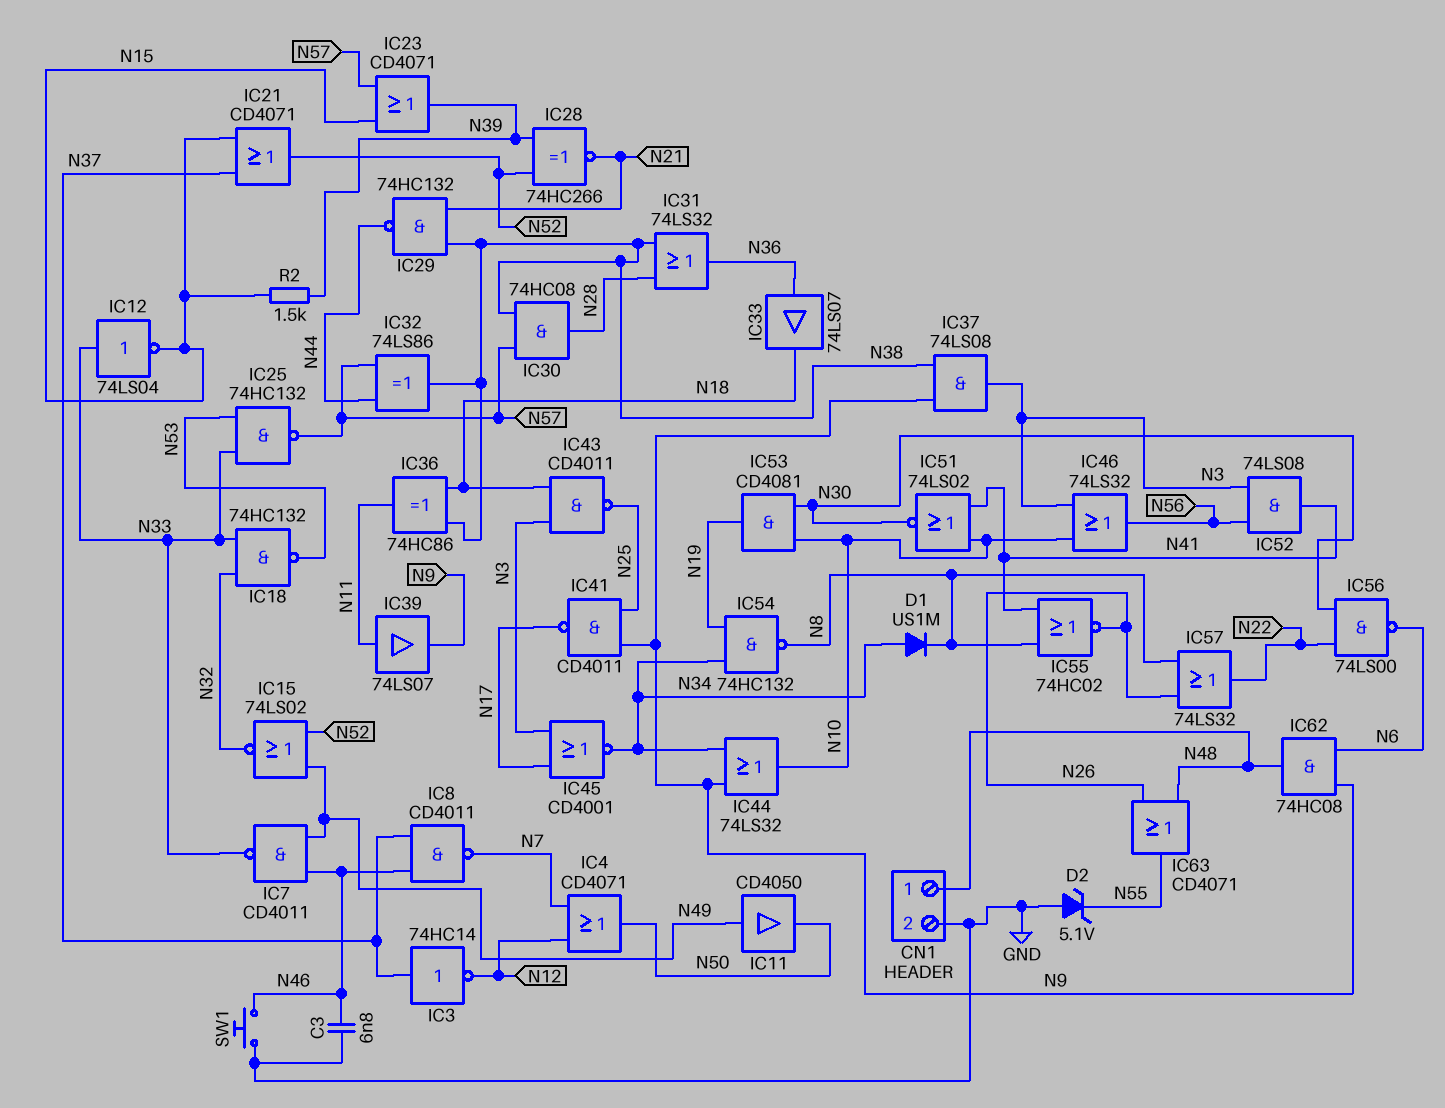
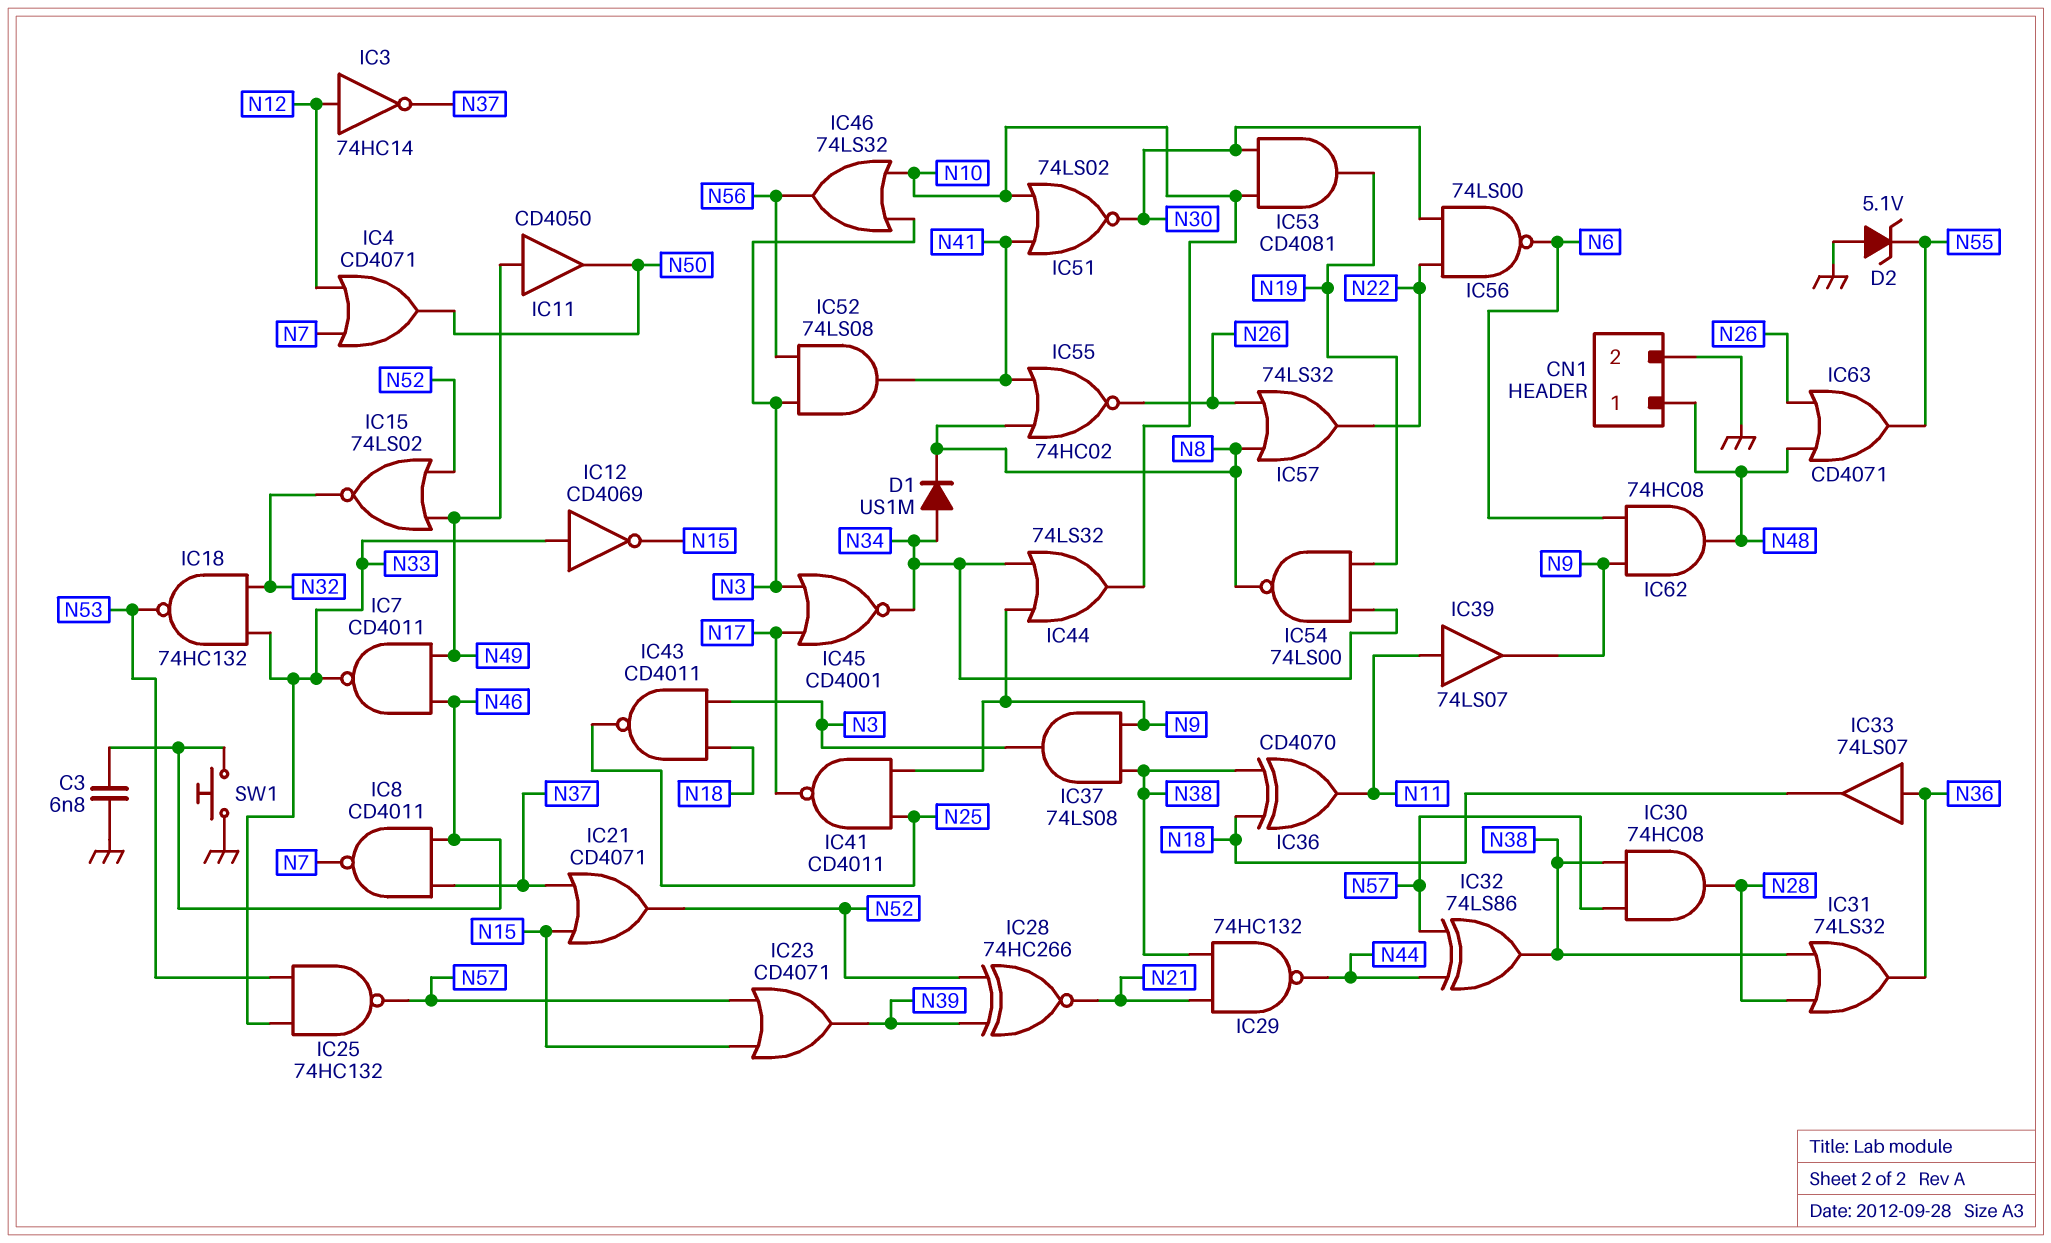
IC3: NOT 74HC14 (in N37, out N12) -> NOT 74HC14 (in N12, out N37)
IC12: NOT 74LS04 (in N33, out N15) -> NOT CD4069 (in N33, out N15)
IC36: XOR 74HC86 (in N18, in N38, out N11) -> XOR CD4070 (in N18, in N38, out N11)
IC54: NAND 74HC132 (in N19, in N34, out N8) -> NAND 74LS00 (in N19, in N34, out N8)
R2: 1.5k (N15, N39) -> none

